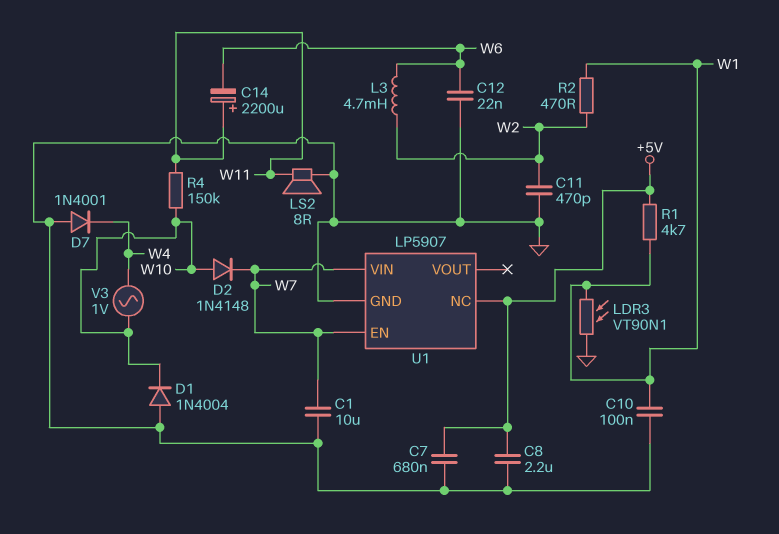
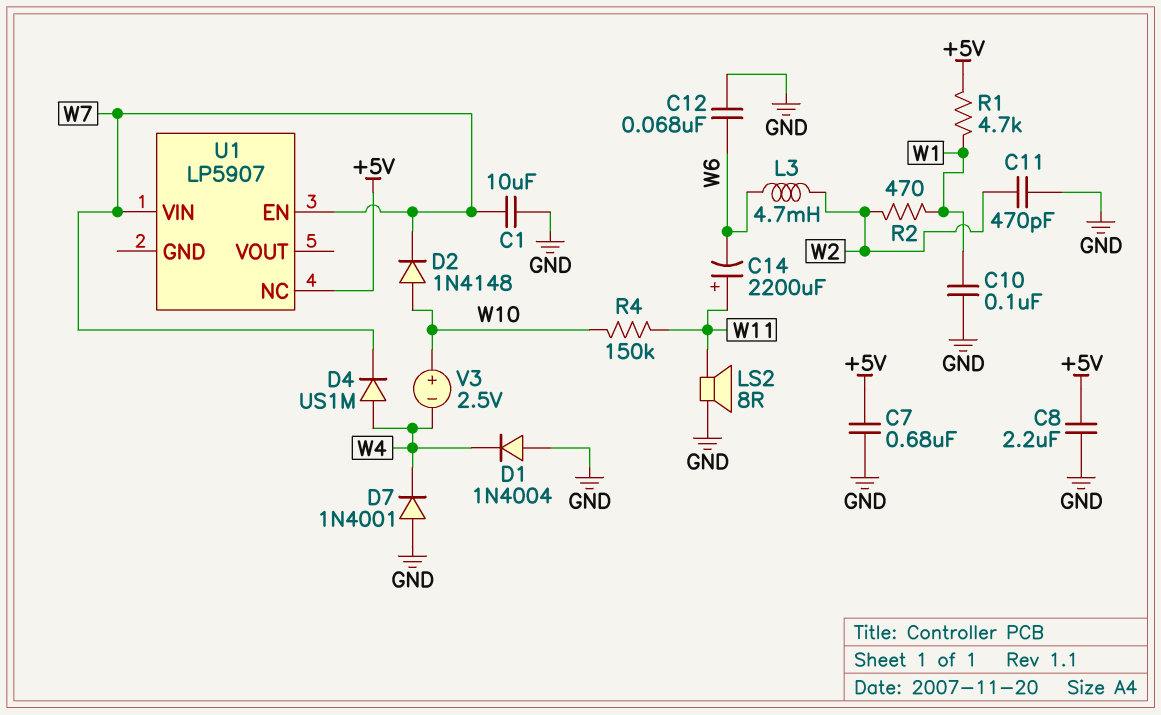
C12: 22nF (GND, W6) -> 68nF (GND, W6)
D1: diode 1N4004 (A GND, K W10) -> diode 1N4004 (A GND, K W4)
D4: none -> diode US1M (A W4, K W7)
LDR3: VT90N1 (GND, W1) -> none
U1 pin GND: GND -> none
V3: AC 1V (W4, W10) -> 2.5V (plus W10, minus W4)

